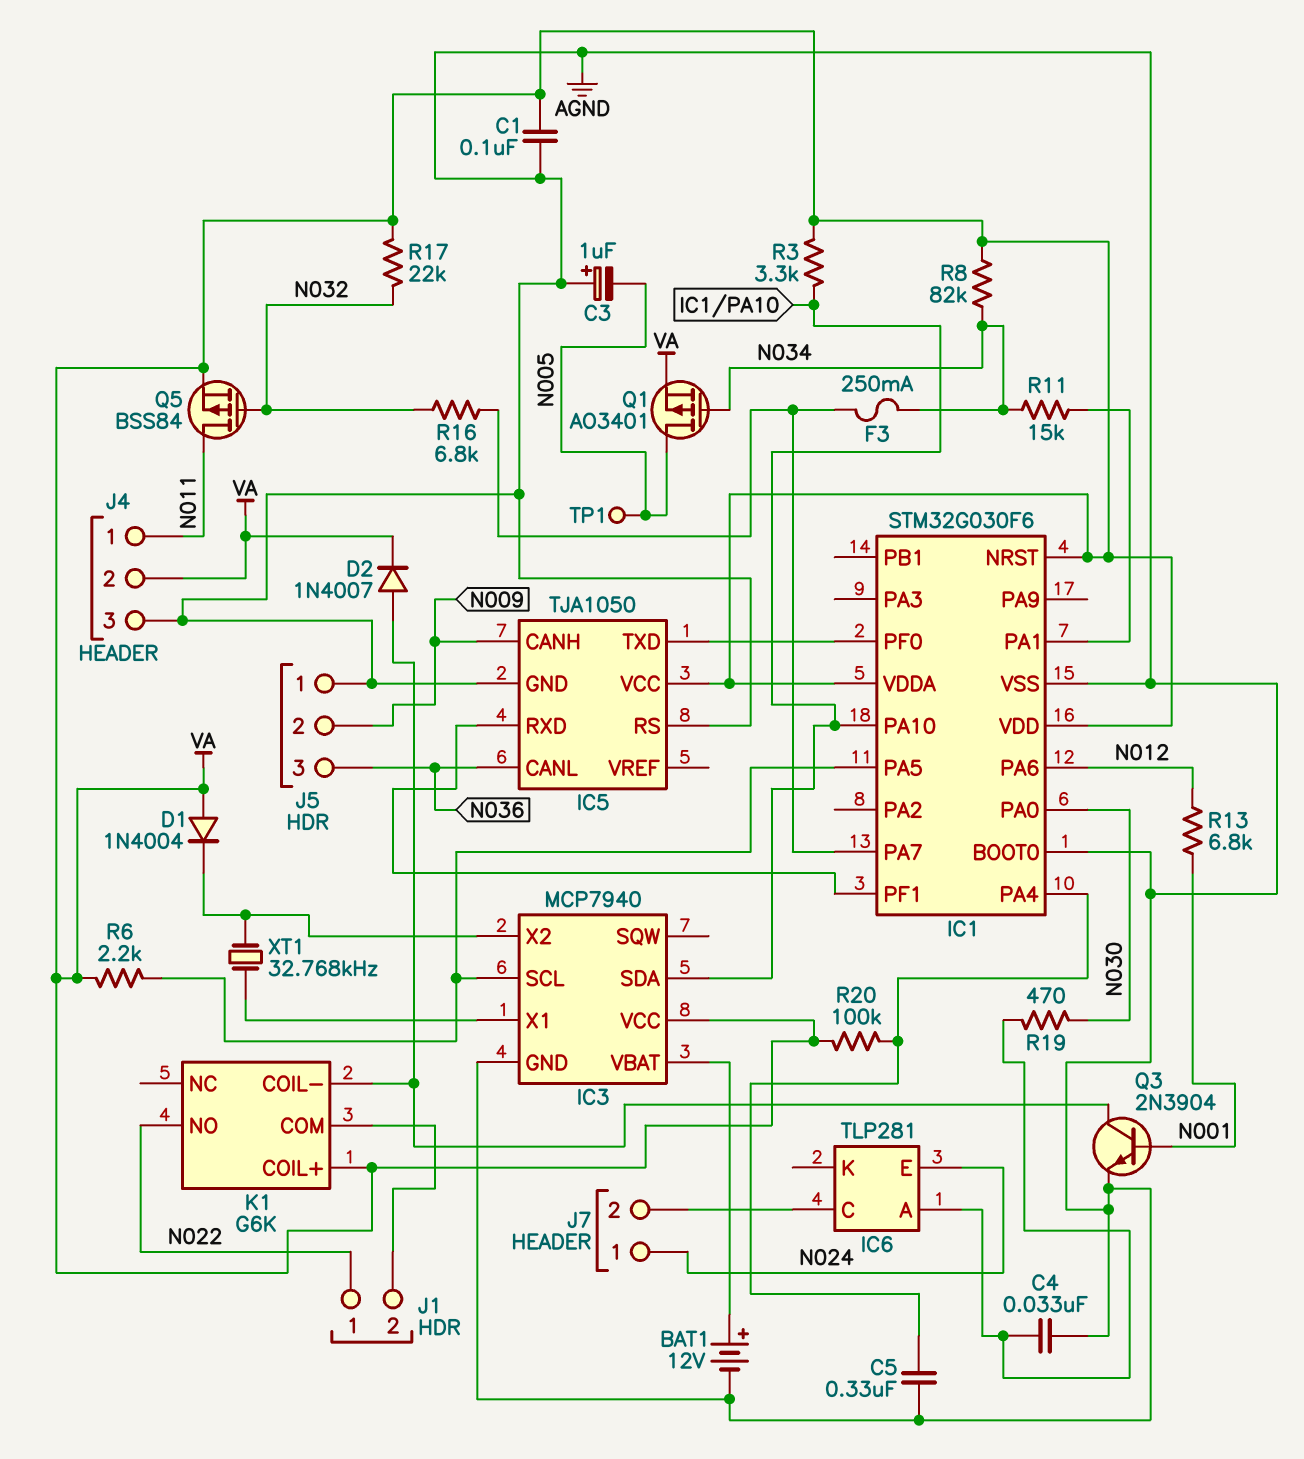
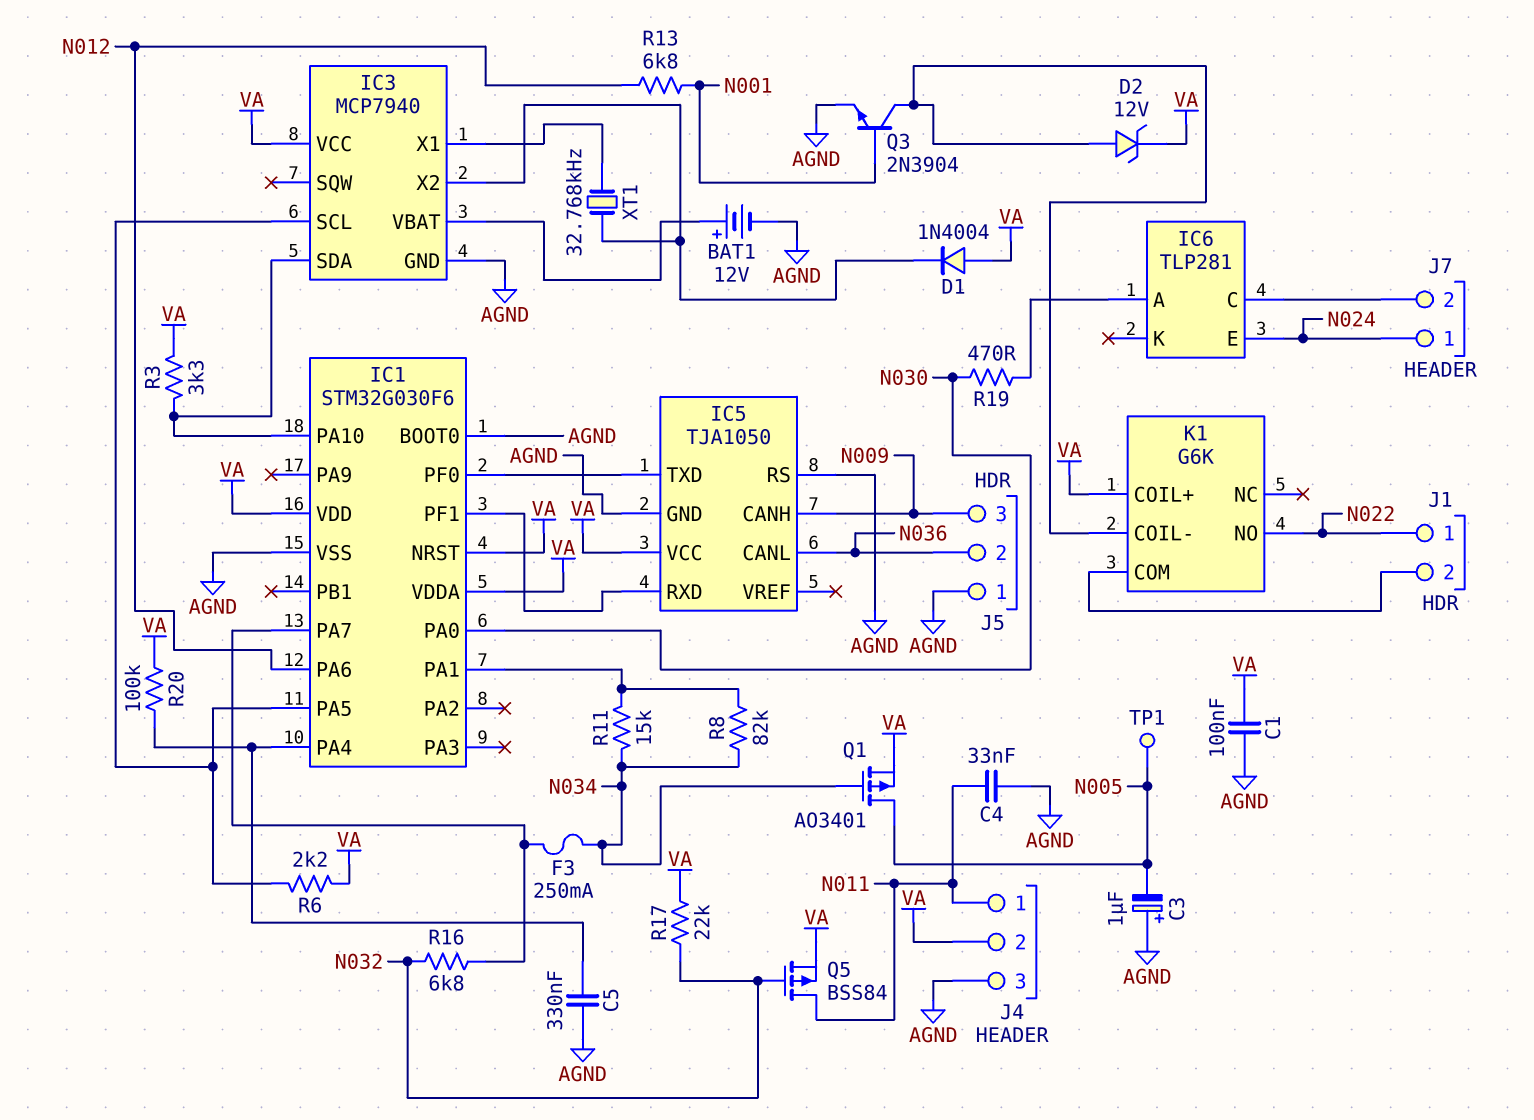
C4: 33nF (AGND, IC6/A) -> 33nF (AGND, N011)
D2: diode 1N4007 (A K1/COIL-, K VA) -> zener 12V (A K1/COIL-, K VA)
J5 pin 2: N009 -> N036
J5 pin 3: N036 -> N009
R8: 82k (N034, VA) -> 82k (IC1/PA1, N034)

